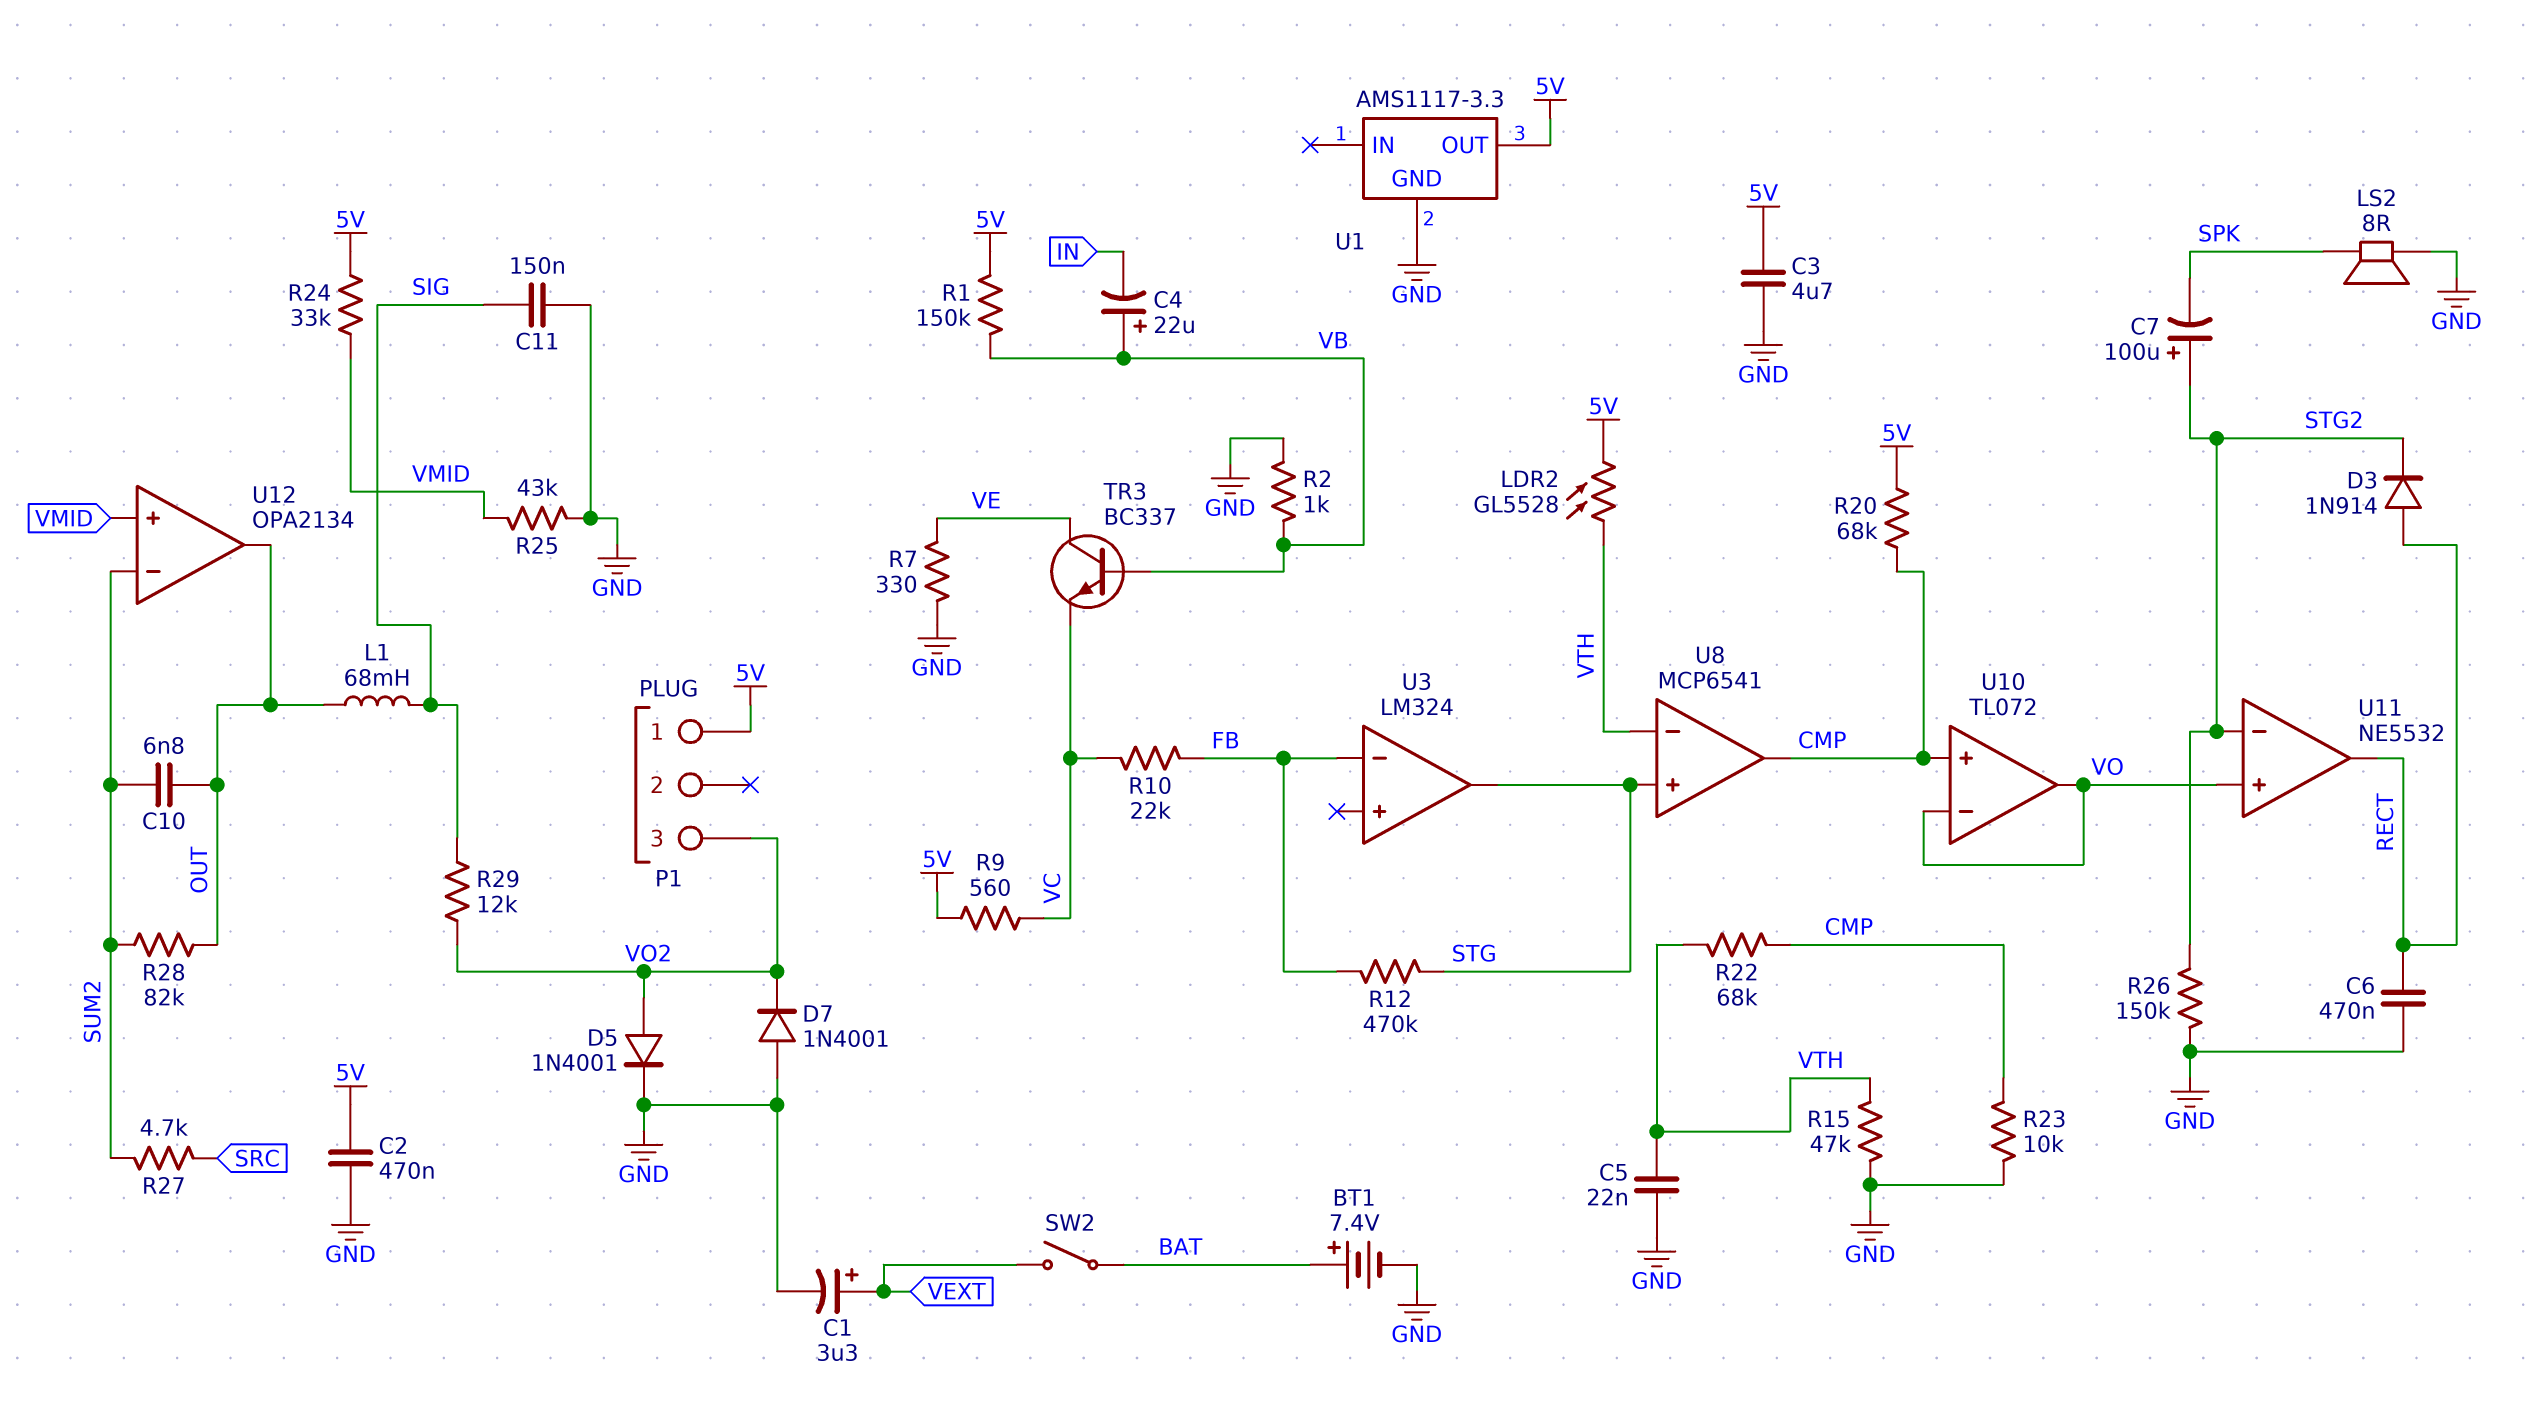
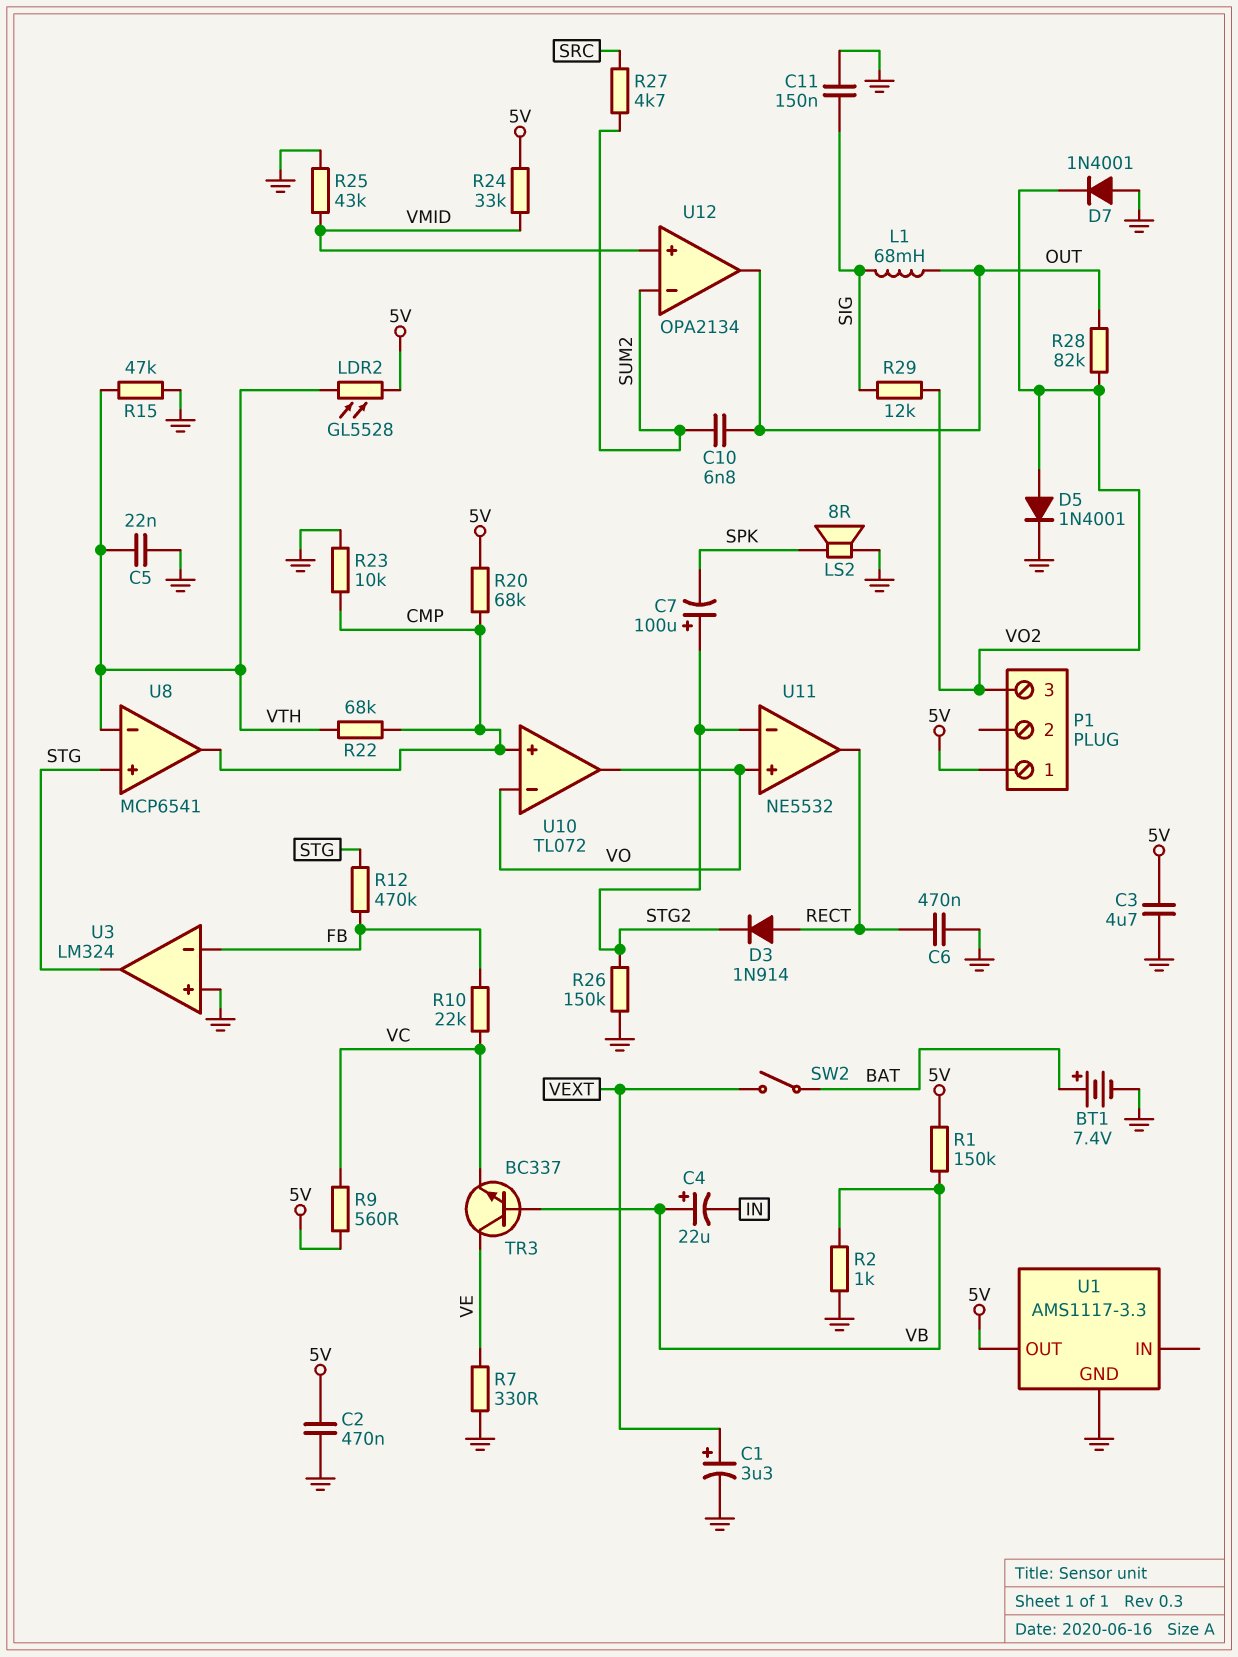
R28: 82k (OUT, SUM2) -> 82k (OUT, VO2)
U3 pin in+: none -> GND

